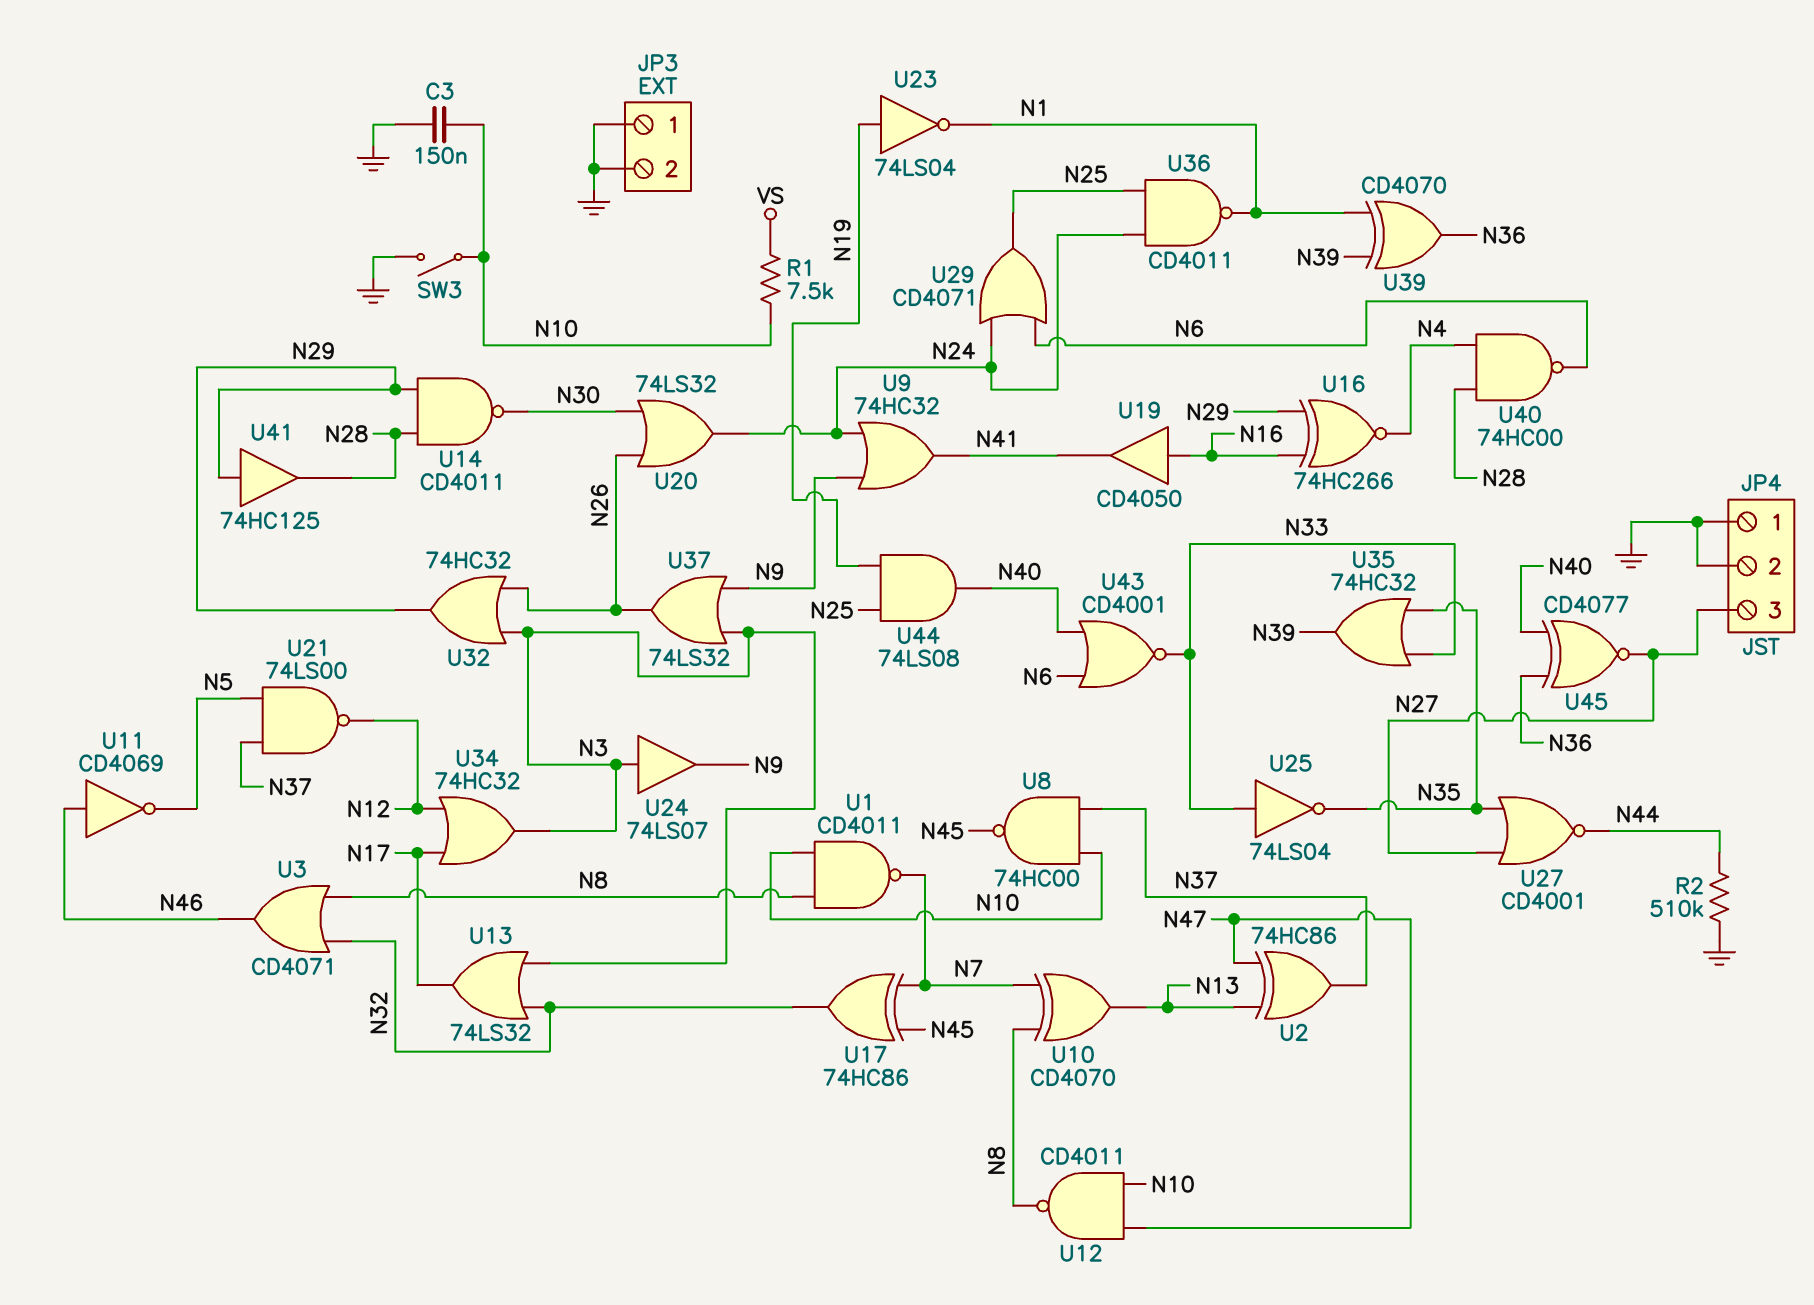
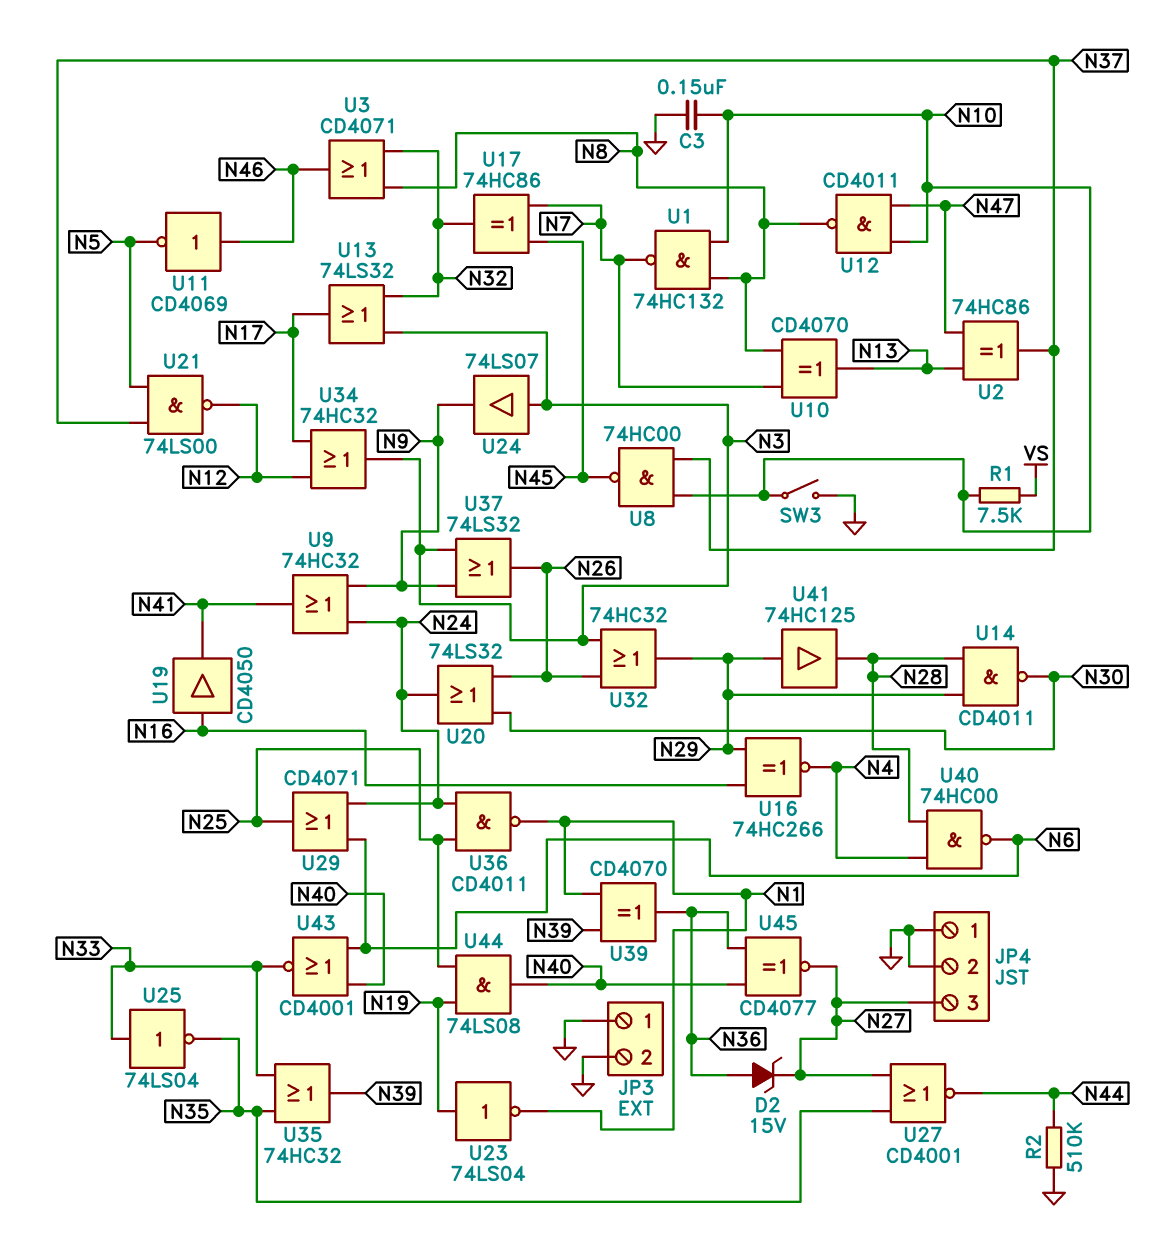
D2: none -> zener 15V (A N36, K N27)
U1: NAND CD4011 (in N8, in N10, out N7) -> NAND 74HC132 (in N8, in N10, out N7)

